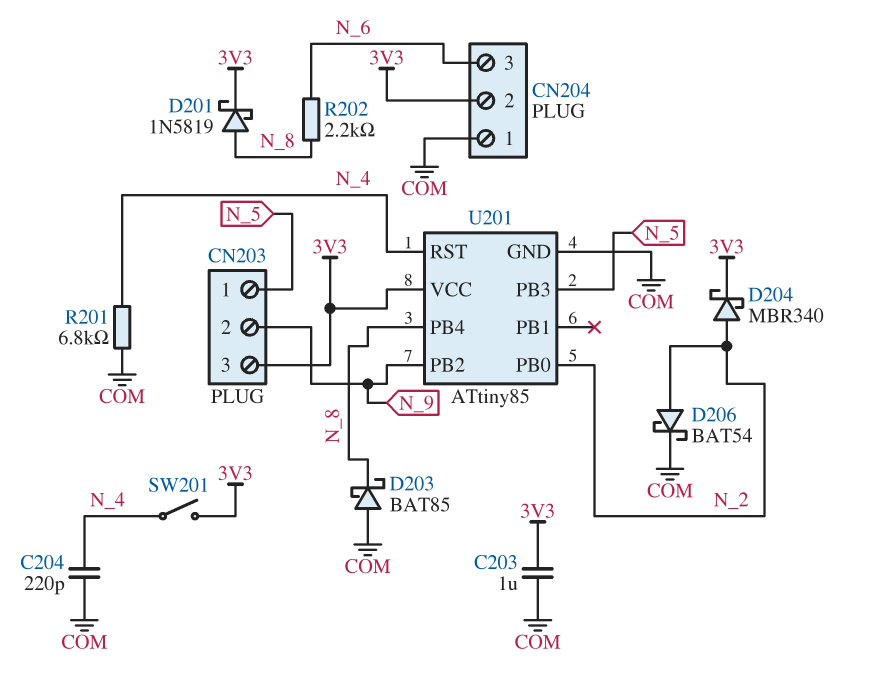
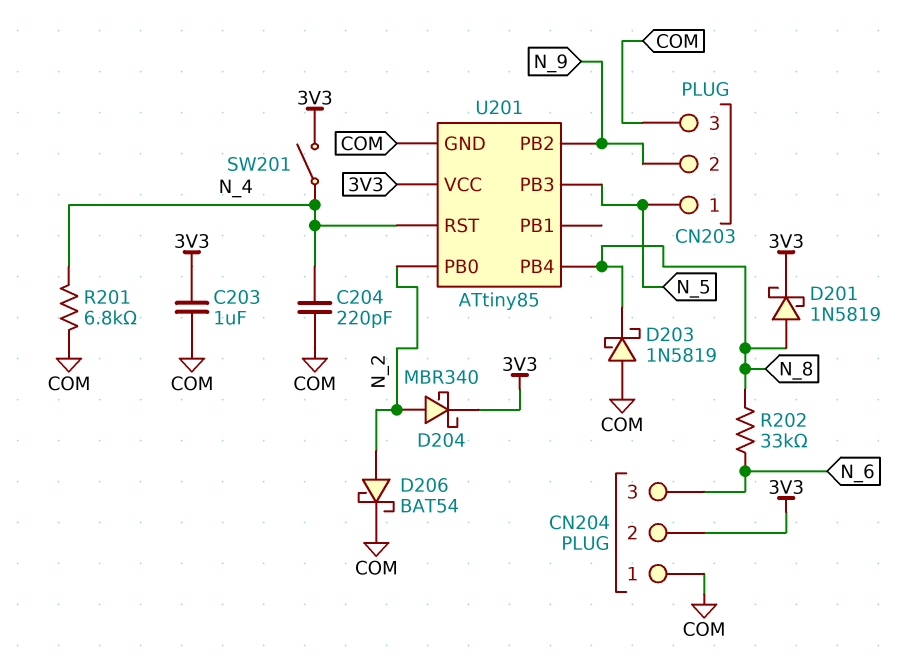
CN203 pin 3: 3V3 -> COM
D203: schottky BAT85 (A COM, K N_8) -> schottky 1N5819 (A COM, K N_8)
R202: 2.2k (N_6, N_8) -> 33k (N_6, N_8)

